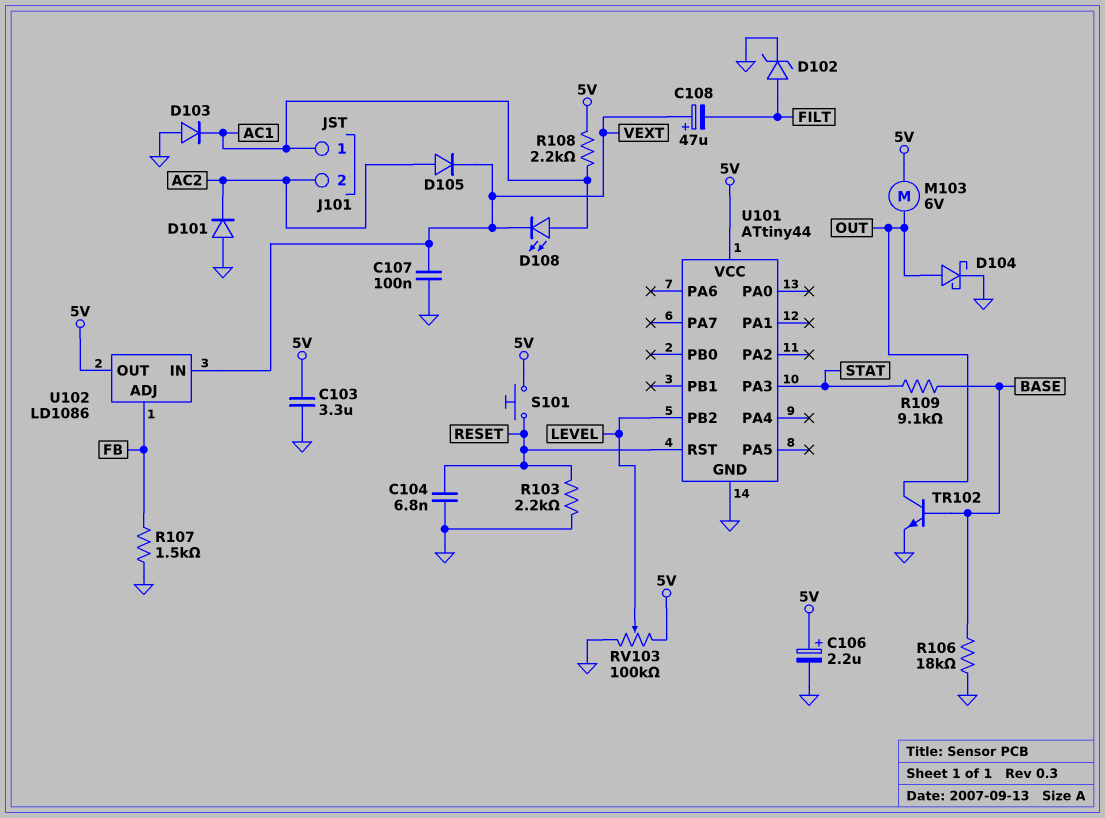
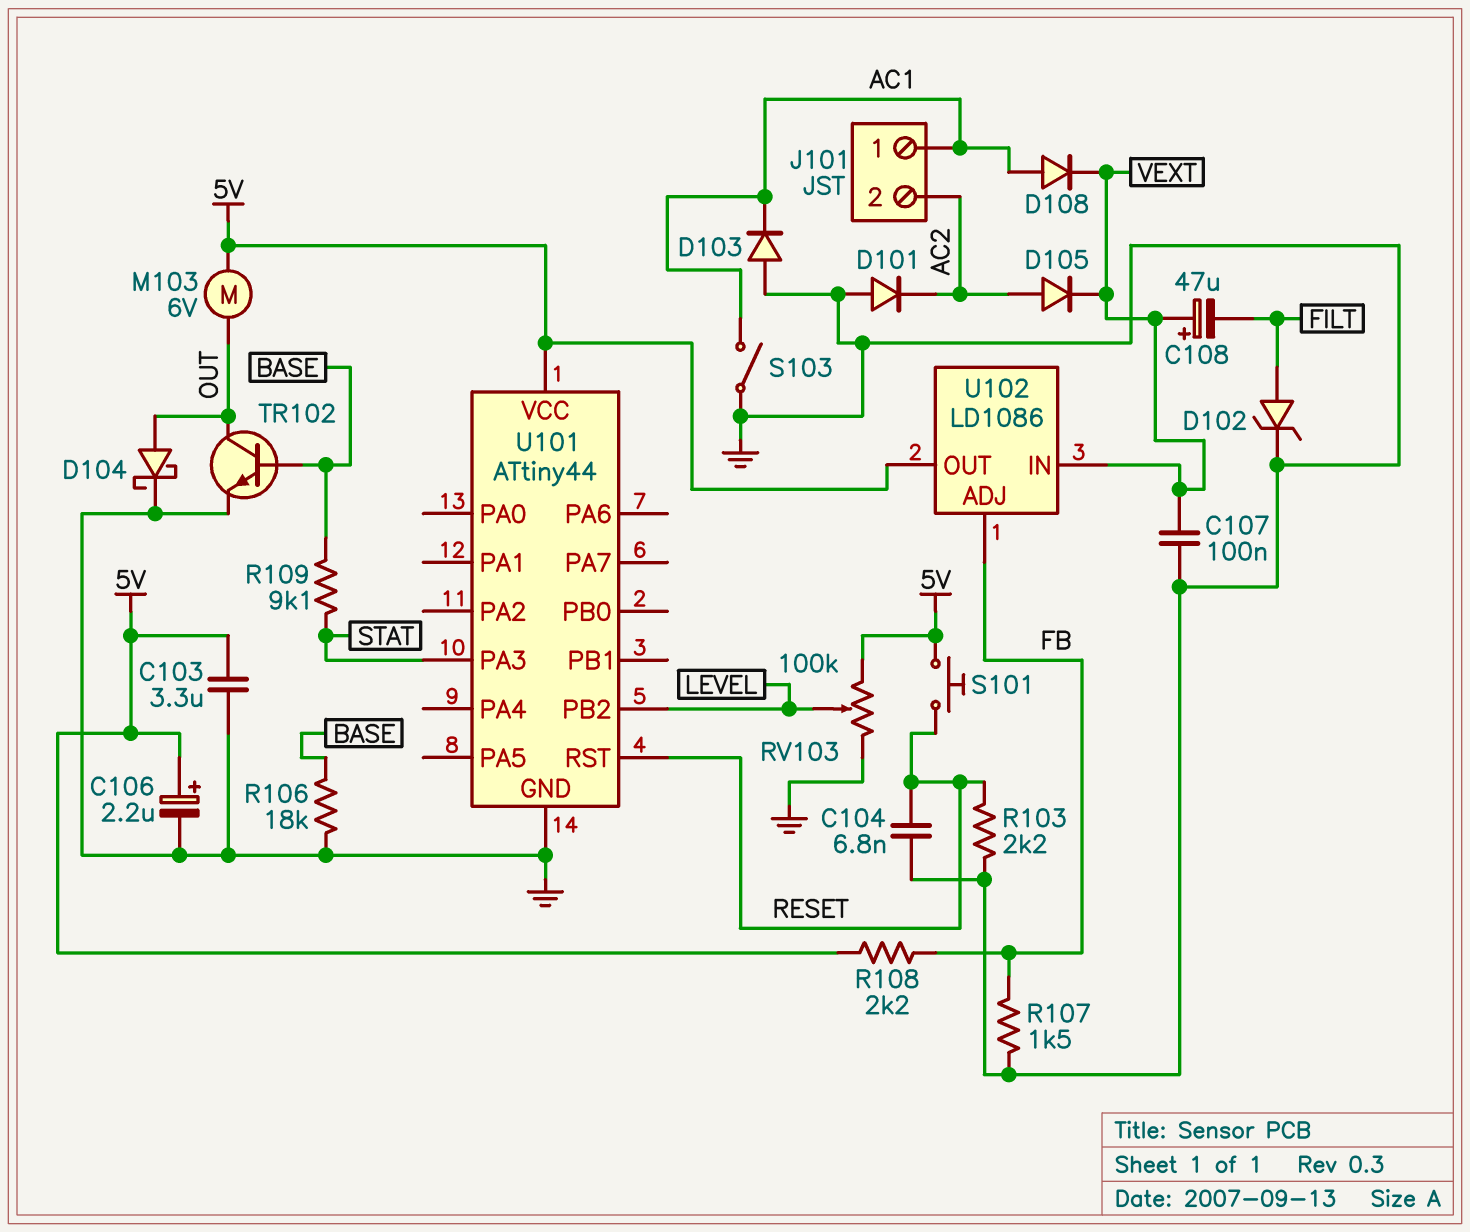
D108: LED (A AC1, K VEXT) -> diode (A AC1, K VEXT)
R108: 2.2k (5V, AC1) -> 2.2k (5V, FB)
S103: none -> switch (AC1, GND)

